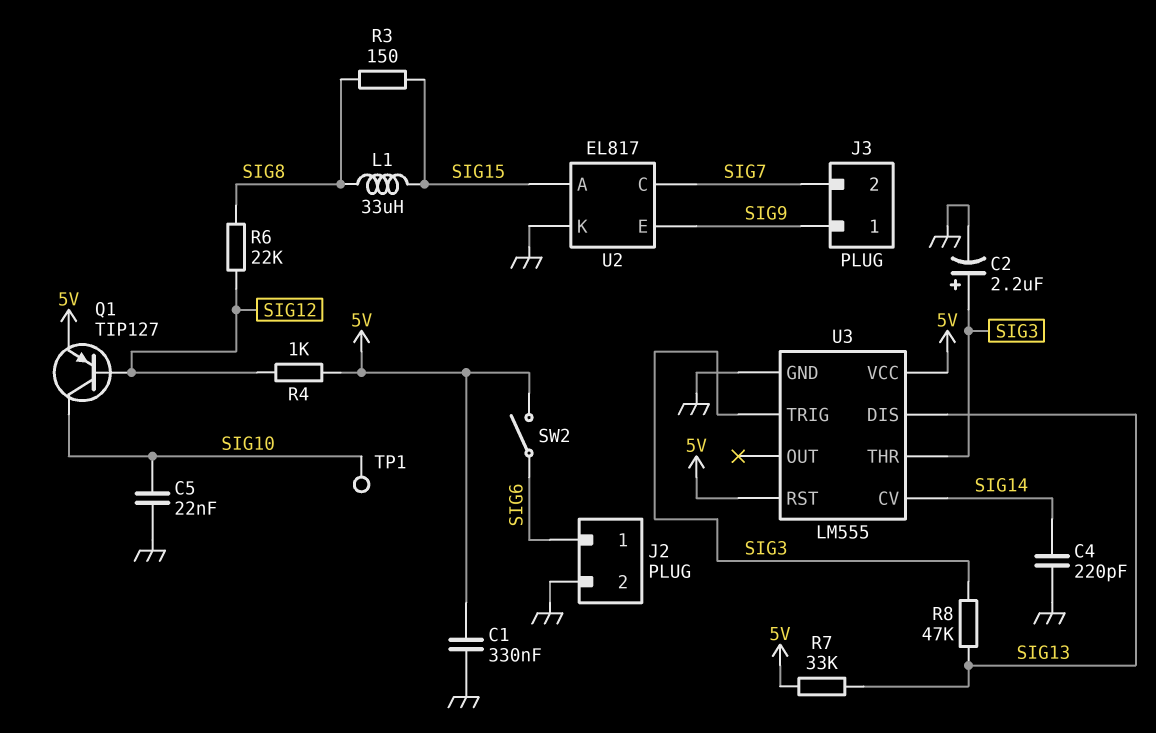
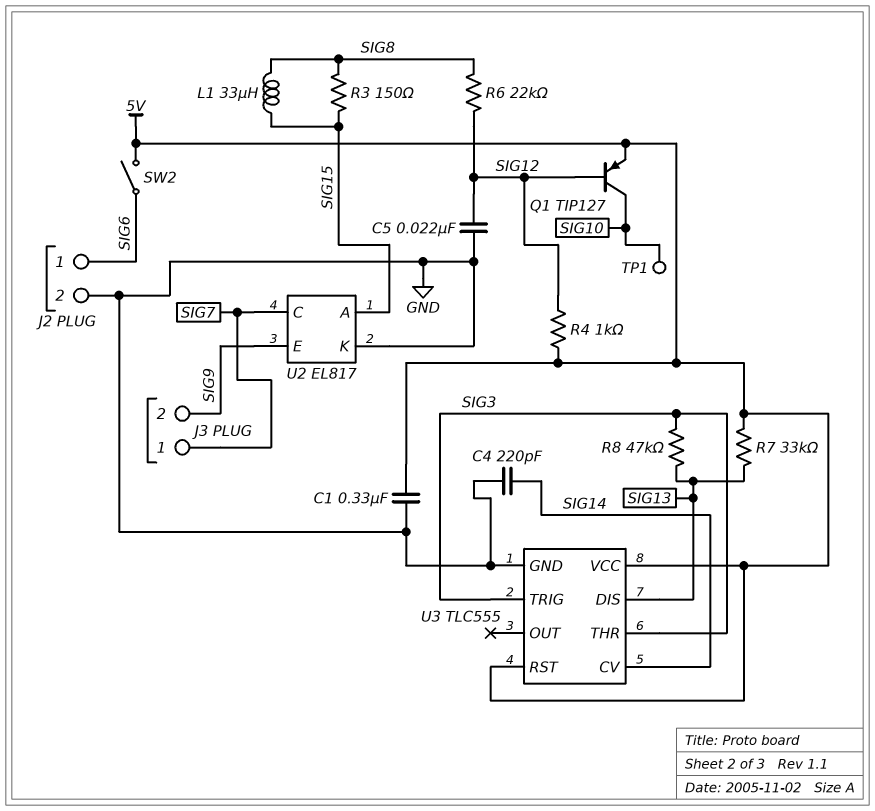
C2: 2.2uF (plus SIG3, minus GND) -> none
C5: 22nF (GND, SIG10) -> 22nF (GND, SIG12)
J3 pin 1: SIG9 -> SIG7
J3 pin 2: SIG7 -> SIG9
U3: LM555 -> TLC555

